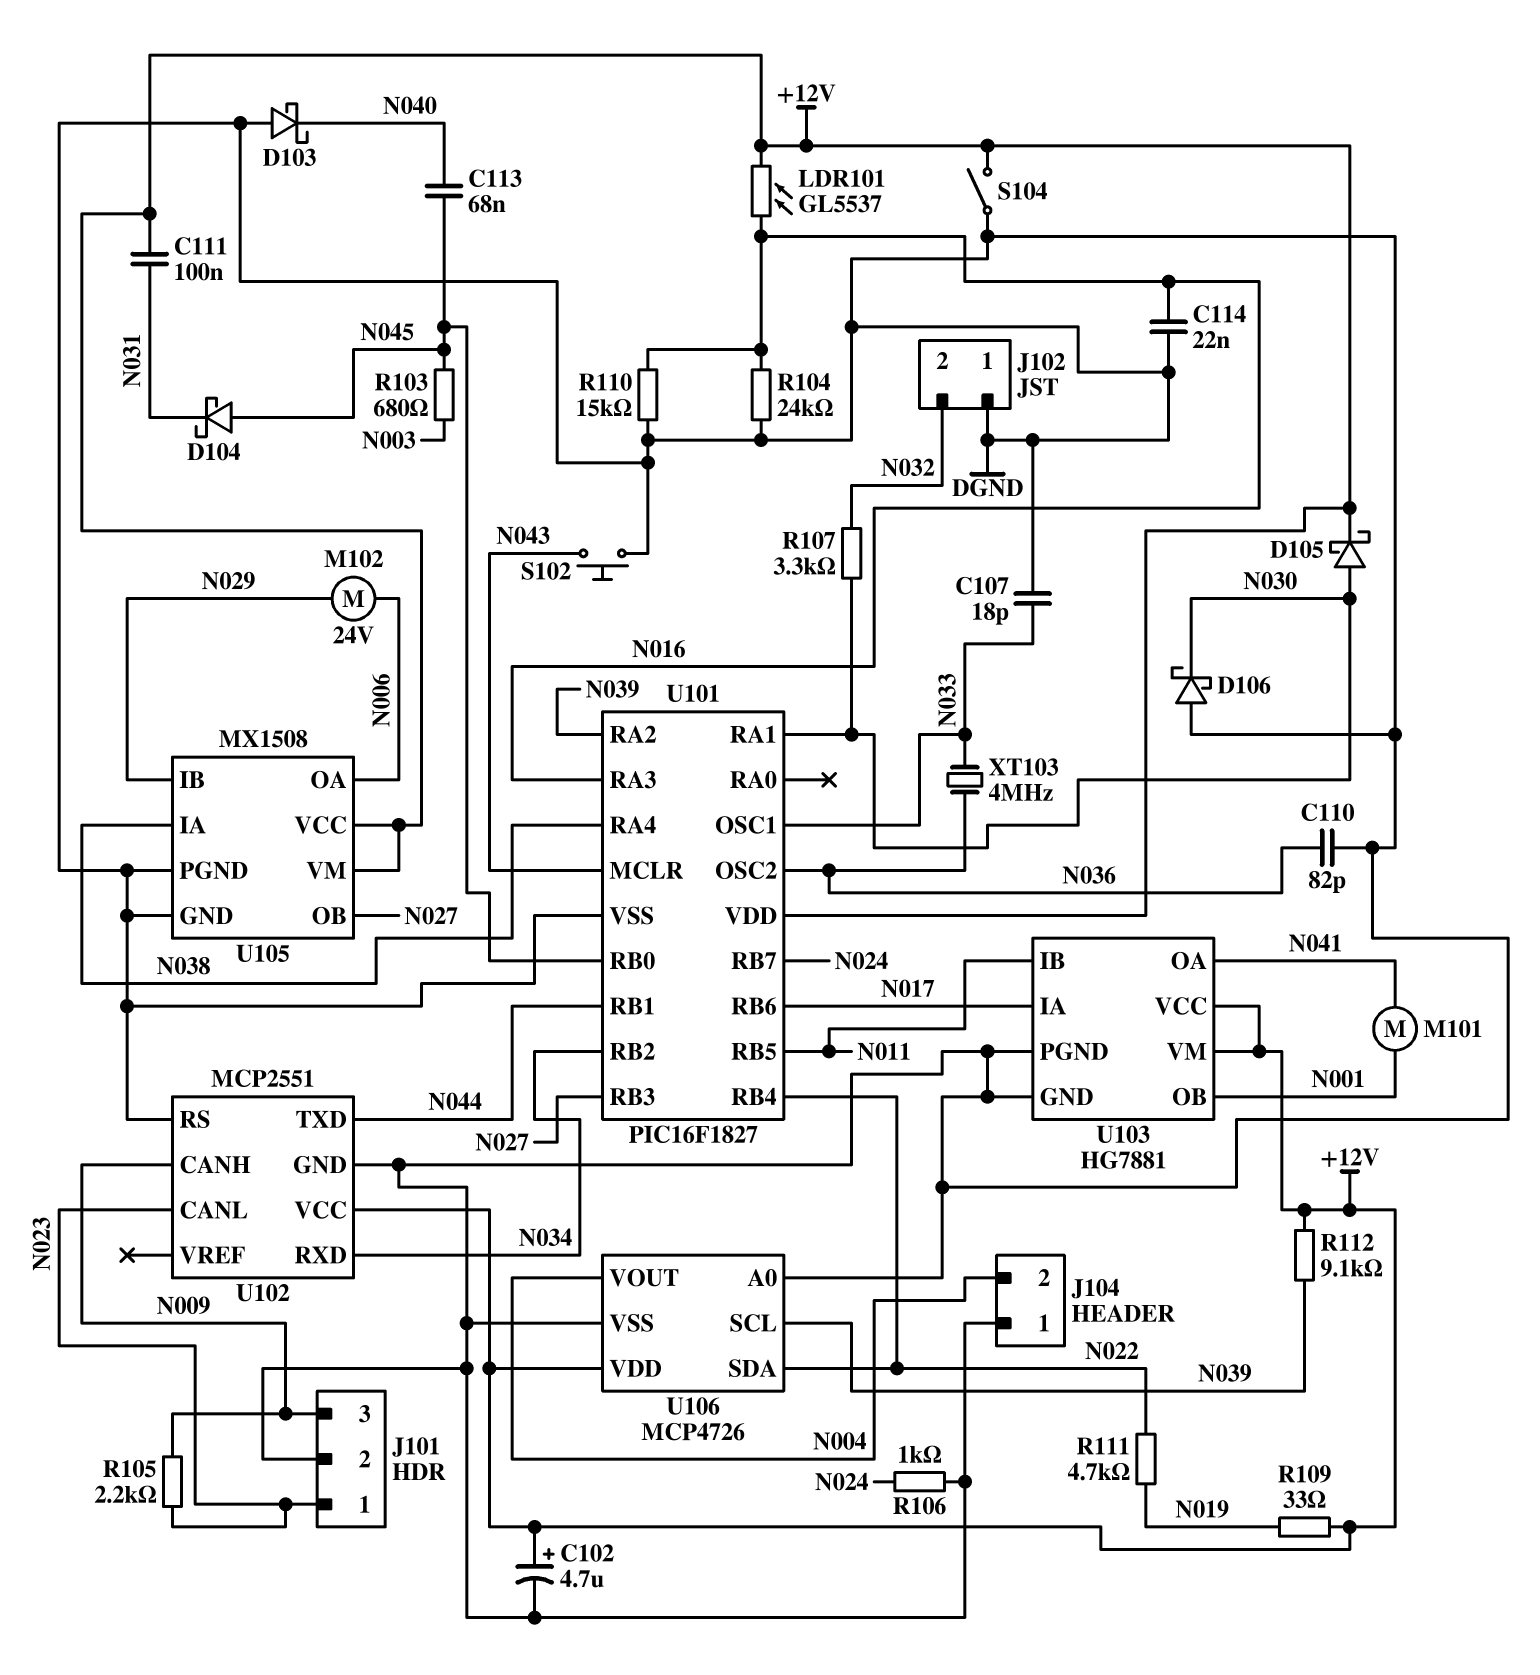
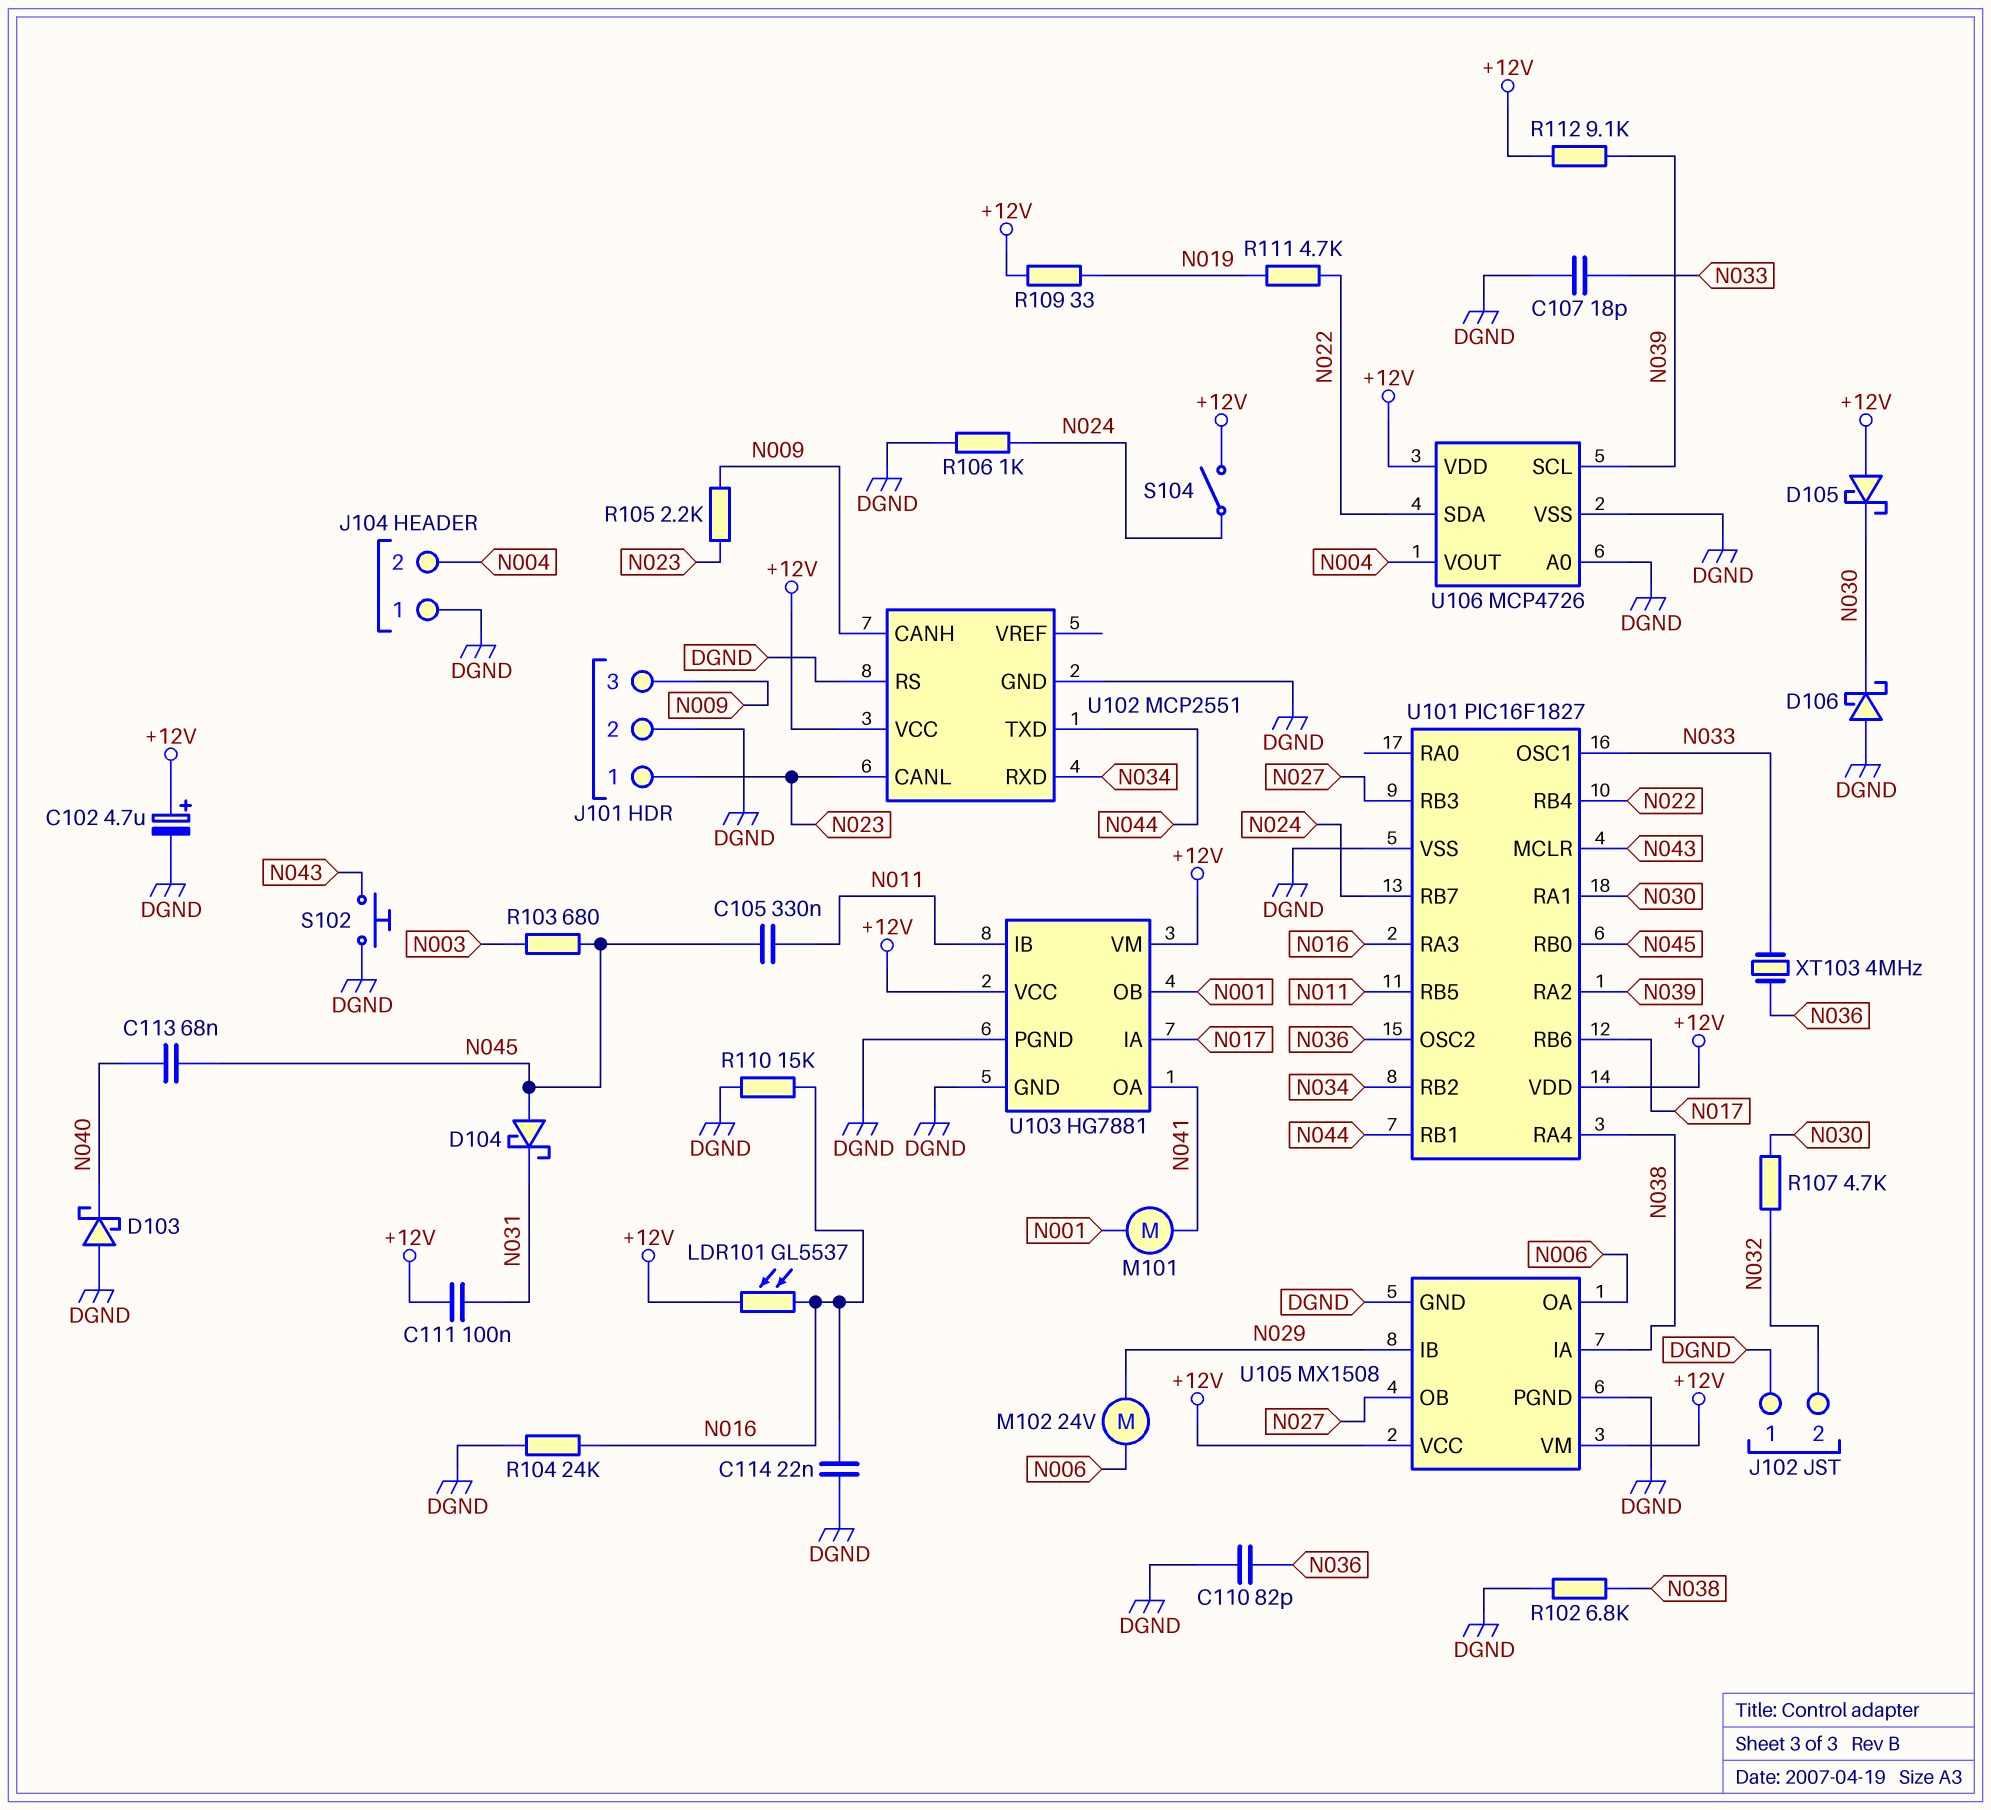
C105: none -> 330nF (N011, N045)
D105: schottky (A N030, K +12V) -> schottky (A +12V, K N030)
R102: none -> 6.8k (DGND, N038)
R107: 3.3k (N030, N032) -> 4.7k (N030, N032)
S104: switch (+12V, DGND) -> switch (+12V, N024)

